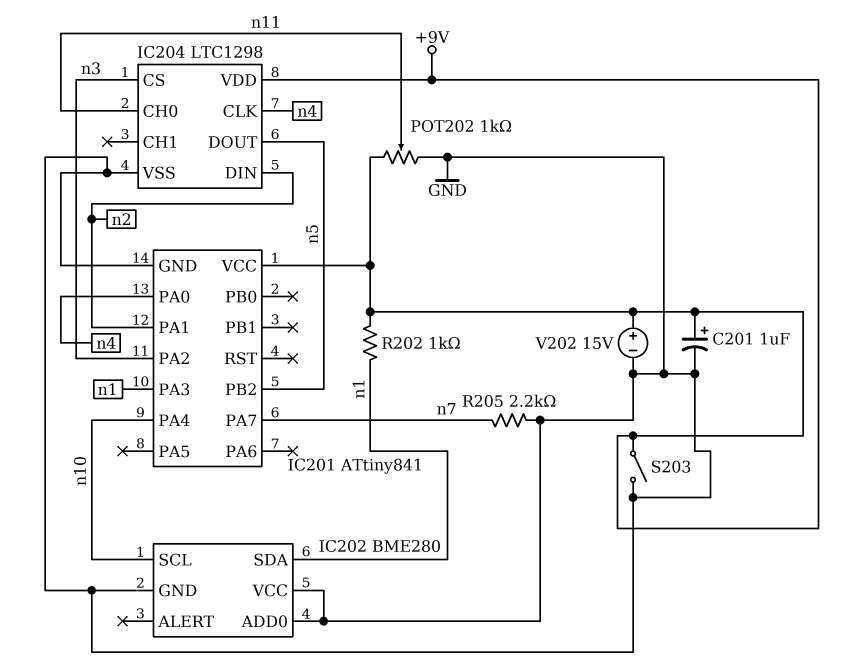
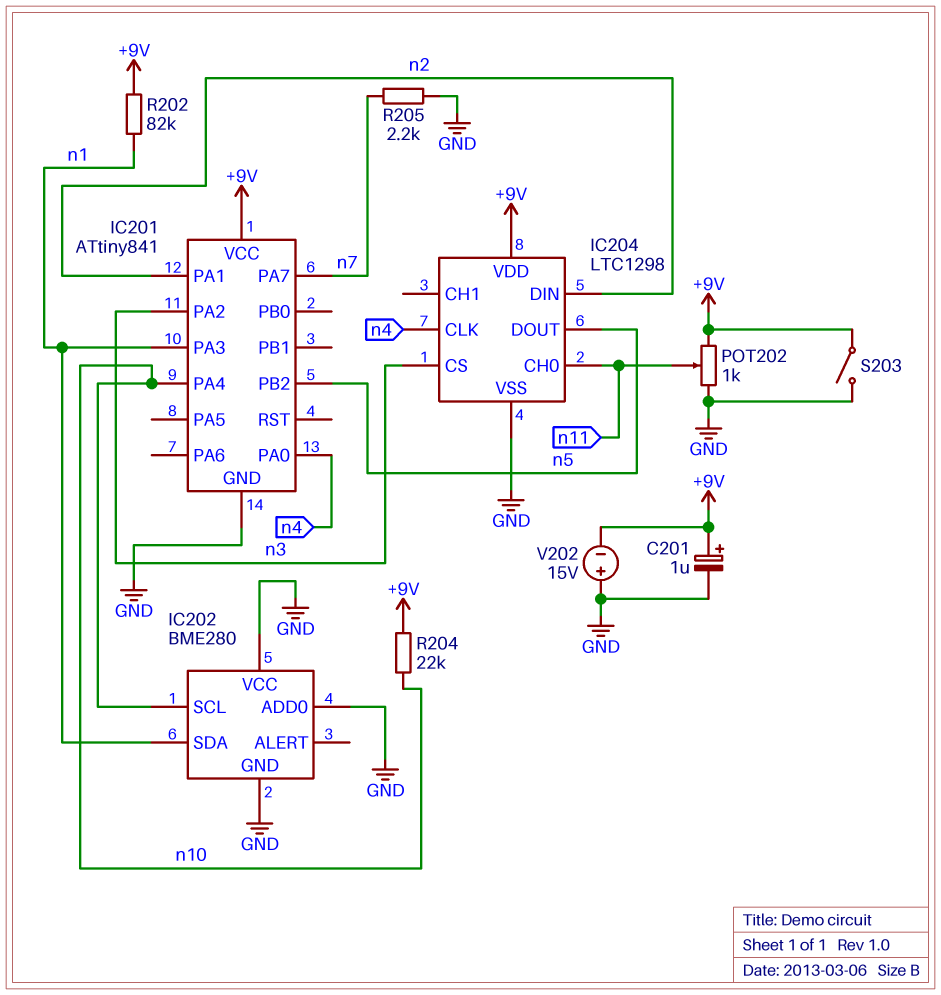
R202: 1k (+9V, n1) -> 82k (+9V, n1)
R204: none -> 22k (+9V, n10)
V202: 15V (plus +9V, minus GND) -> 15V (plus GND, minus +9V)

